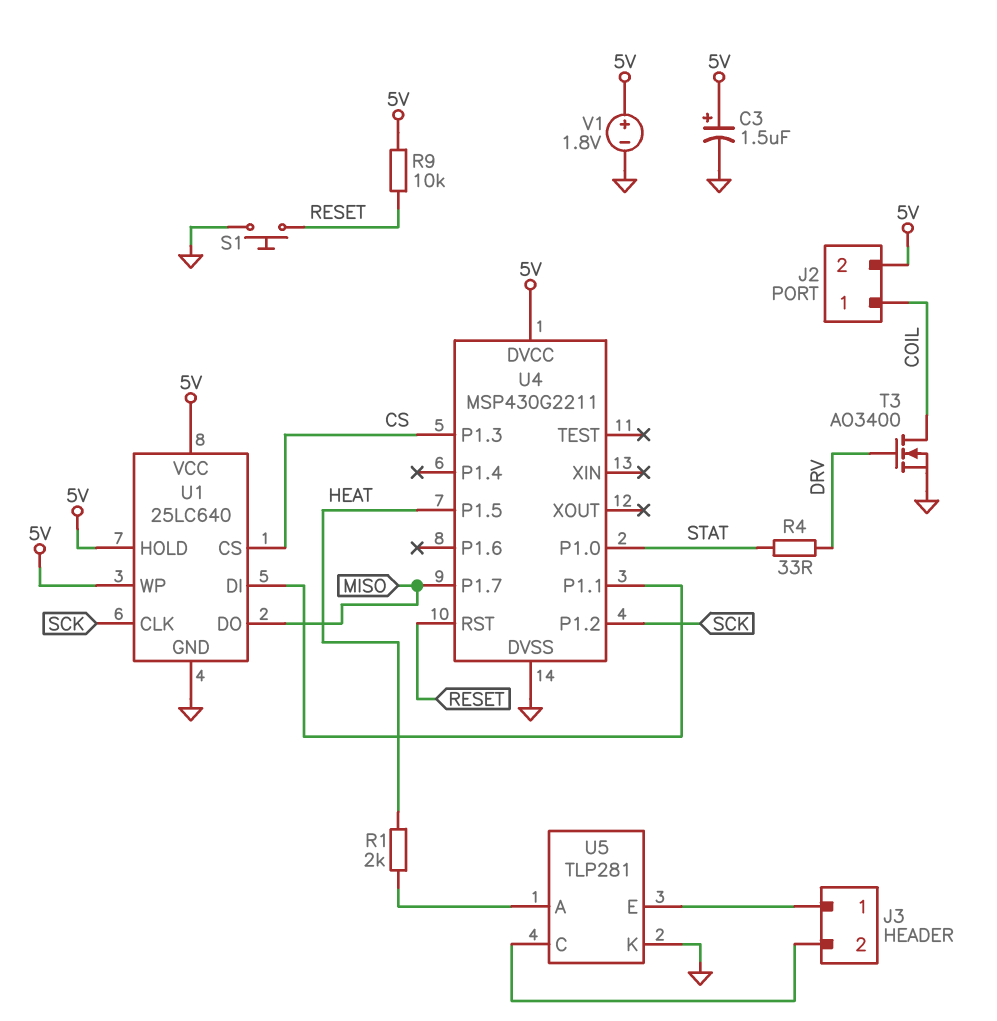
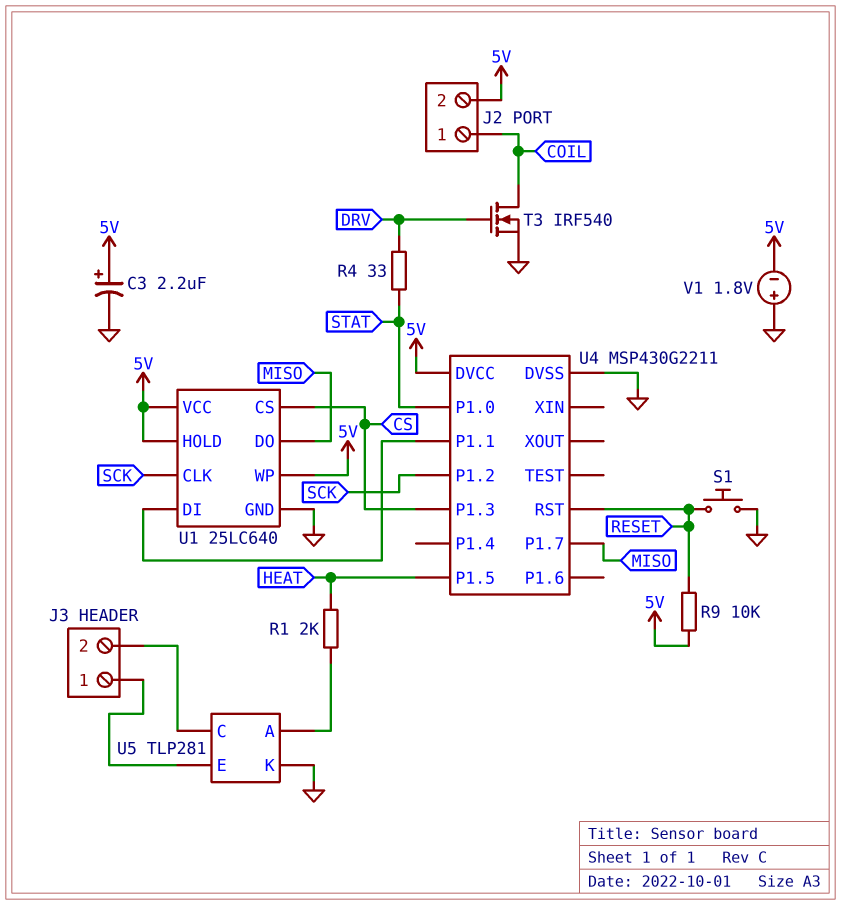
C3: 1.5uF (plus 5V, minus GND) -> 2.2uF (plus 5V, minus GND)
T3: NMOS AO3400 (G DRV, D COIL, S GND) -> NMOS IRF540 (G DRV, D COIL, S GND)
V1: 1.8V (plus 5V, minus GND) -> 1.8V (plus GND, minus 5V)

